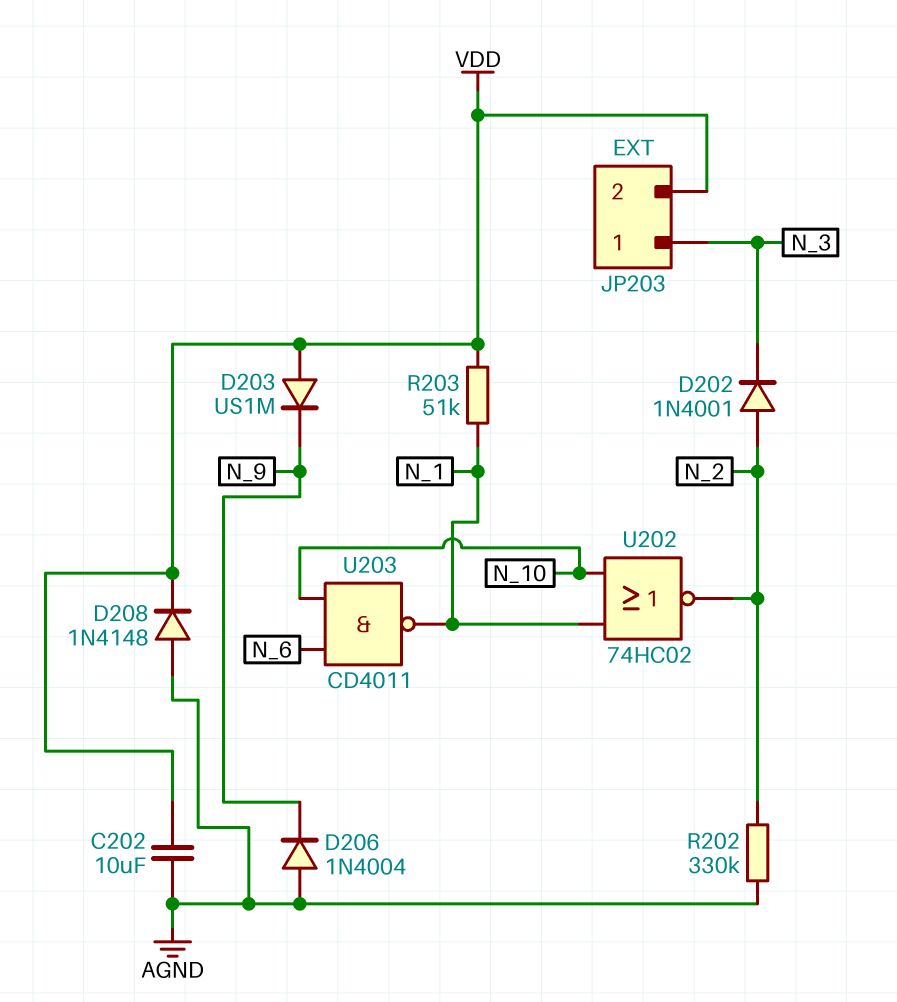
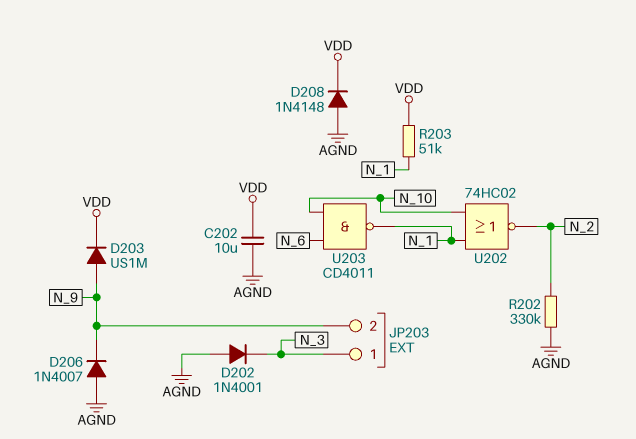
D202: diode 1N4001 (A N_2, K N_3) -> diode 1N4001 (A AGND, K N_3)
D203: diode US1M (A VDD, K N_9) -> diode US1M (A N_9, K VDD)
D206: diode 1N4004 (A AGND, K N_9) -> diode 1N4007 (A AGND, K N_9)
JP203 pin 2: VDD -> N_9

